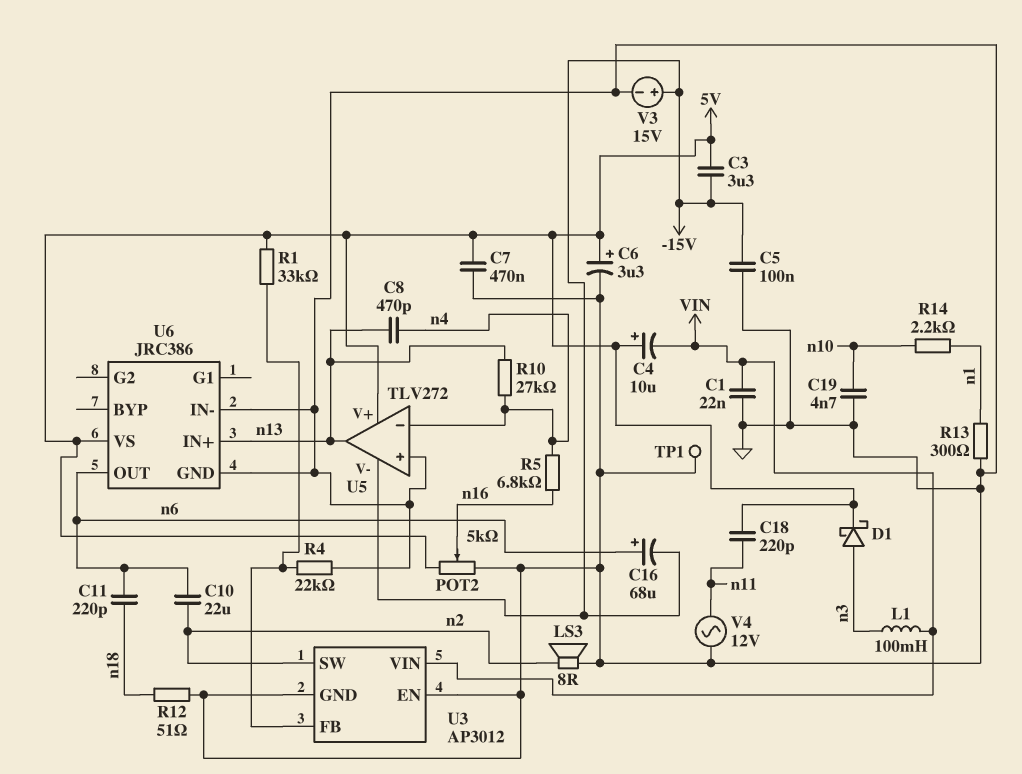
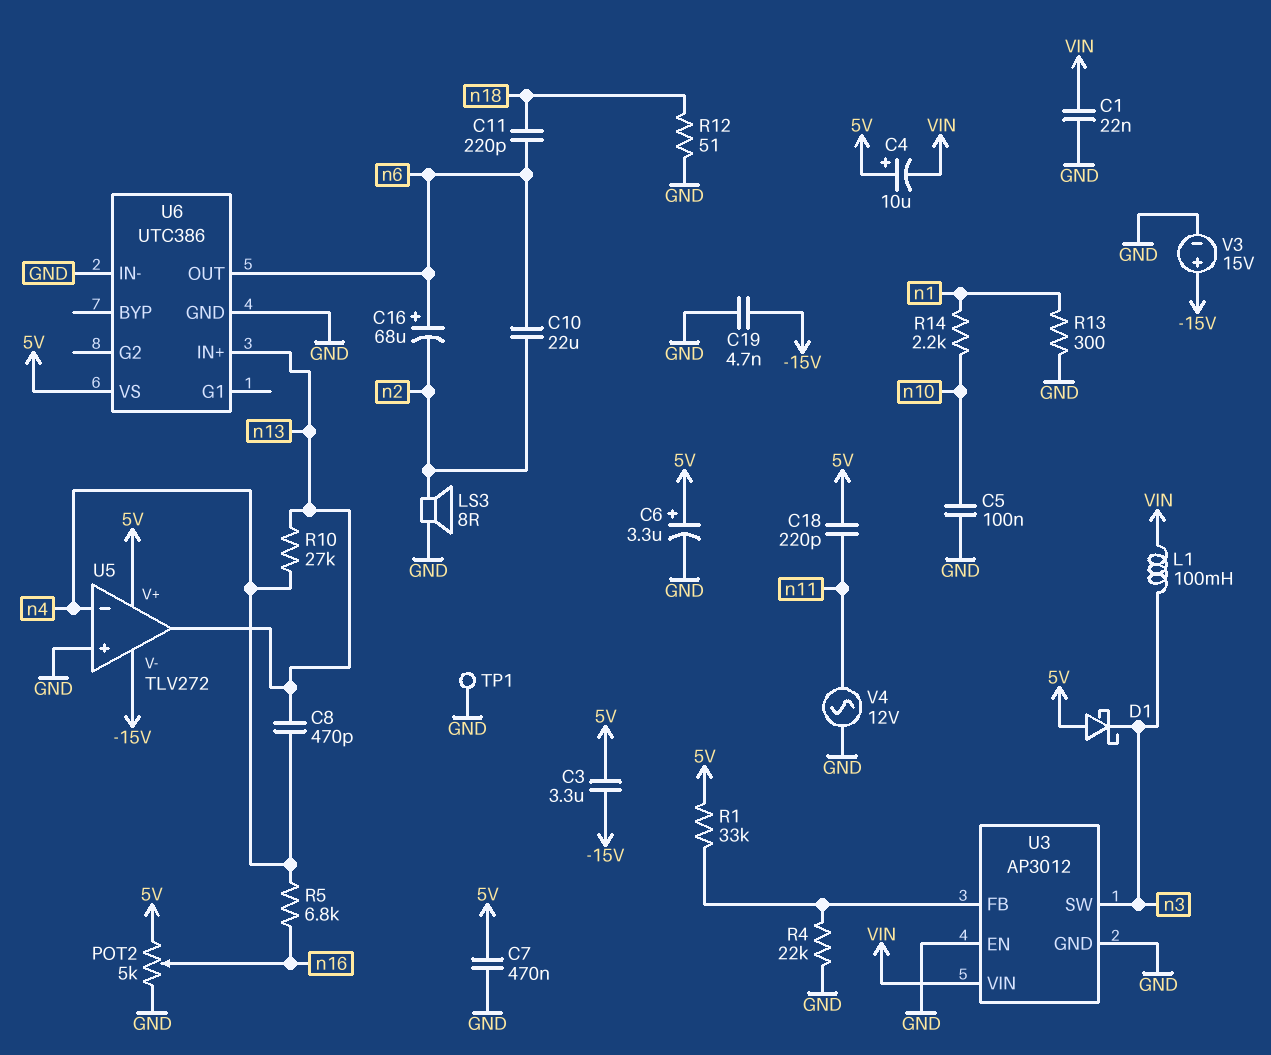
C5: 100nF (-15V, GND) -> 100nF (GND, n10)
C16: 68uF (plus n6, minus -15V) -> 68uF (plus n6, minus n2)
C19: 4.7nF (GND, n10) -> 4.7nF (-15V, GND)
D1: schottky (A n3, K 5V) -> schottky (A 5V, K n3)
U3 pin SW: n2 -> n3
U6: JRC386 -> UTC386

